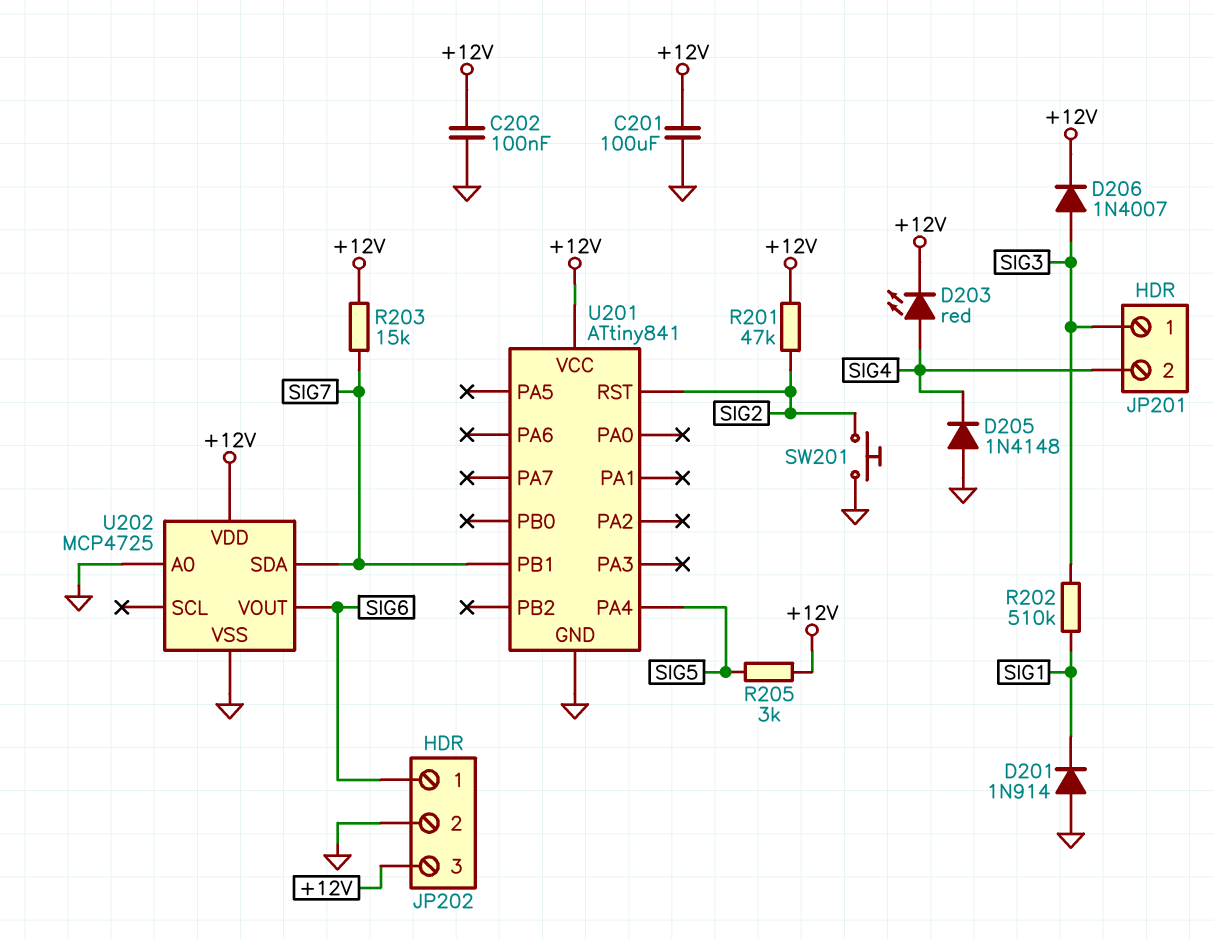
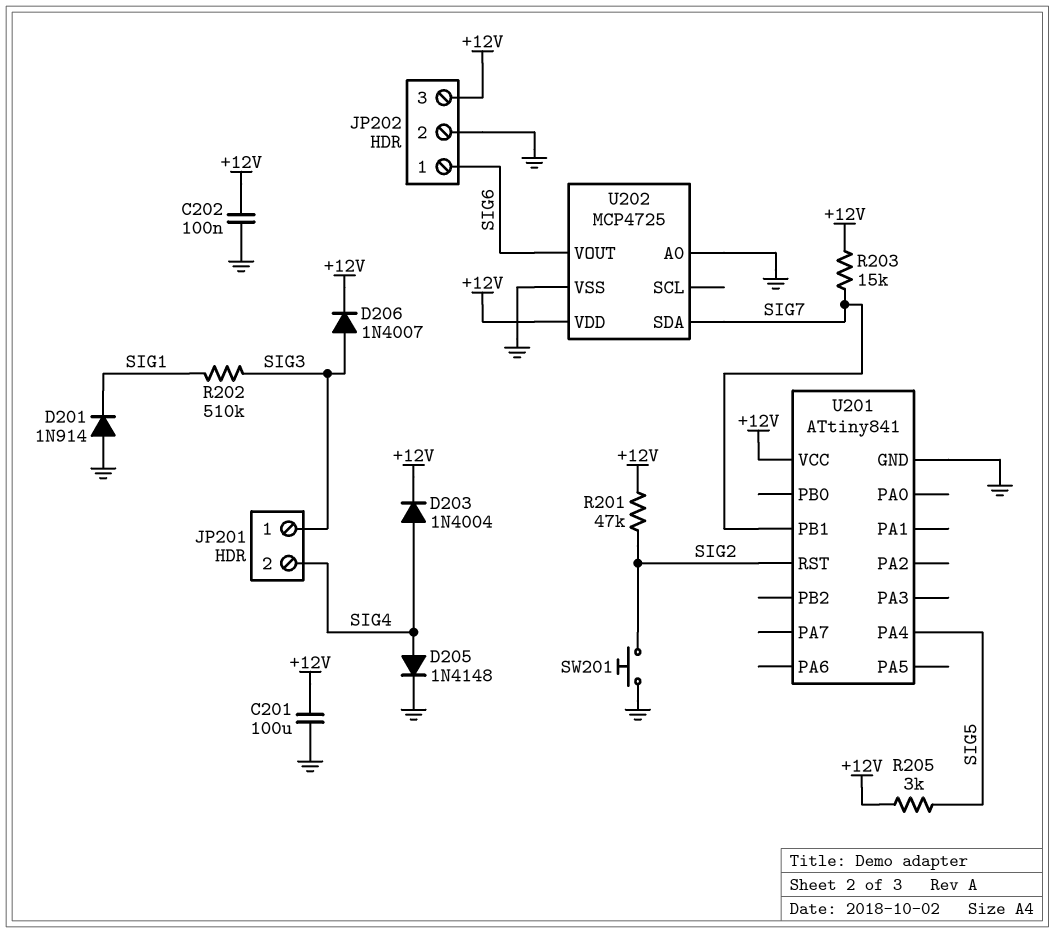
D203: LED red (A SIG4, K +12V) -> diode 1N4004 (A SIG4, K +12V)
D205: diode 1N4148 (A GND, K SIG4) -> diode 1N4148 (A SIG4, K GND)

